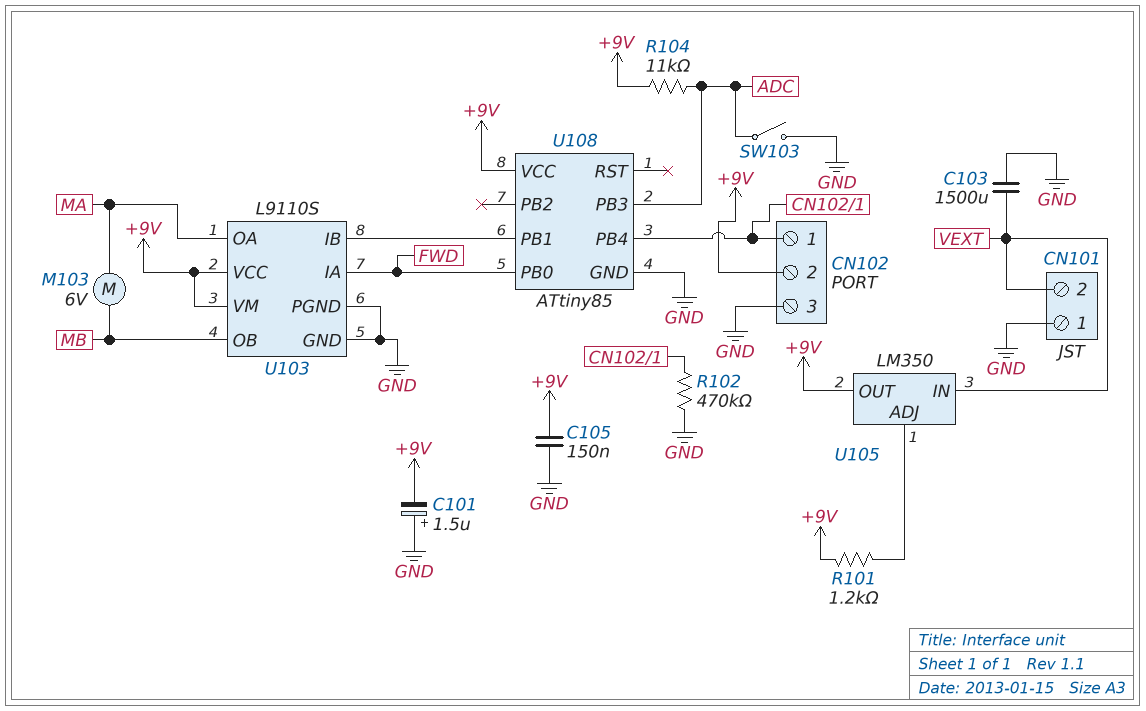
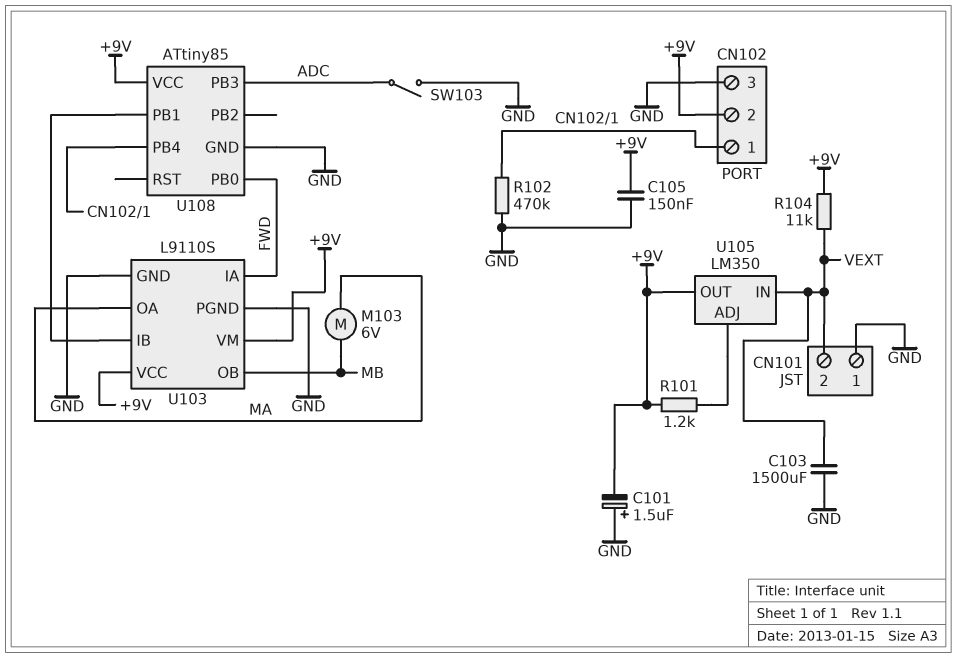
R104: 11k (+9V, ADC) -> 11k (+9V, VEXT)

